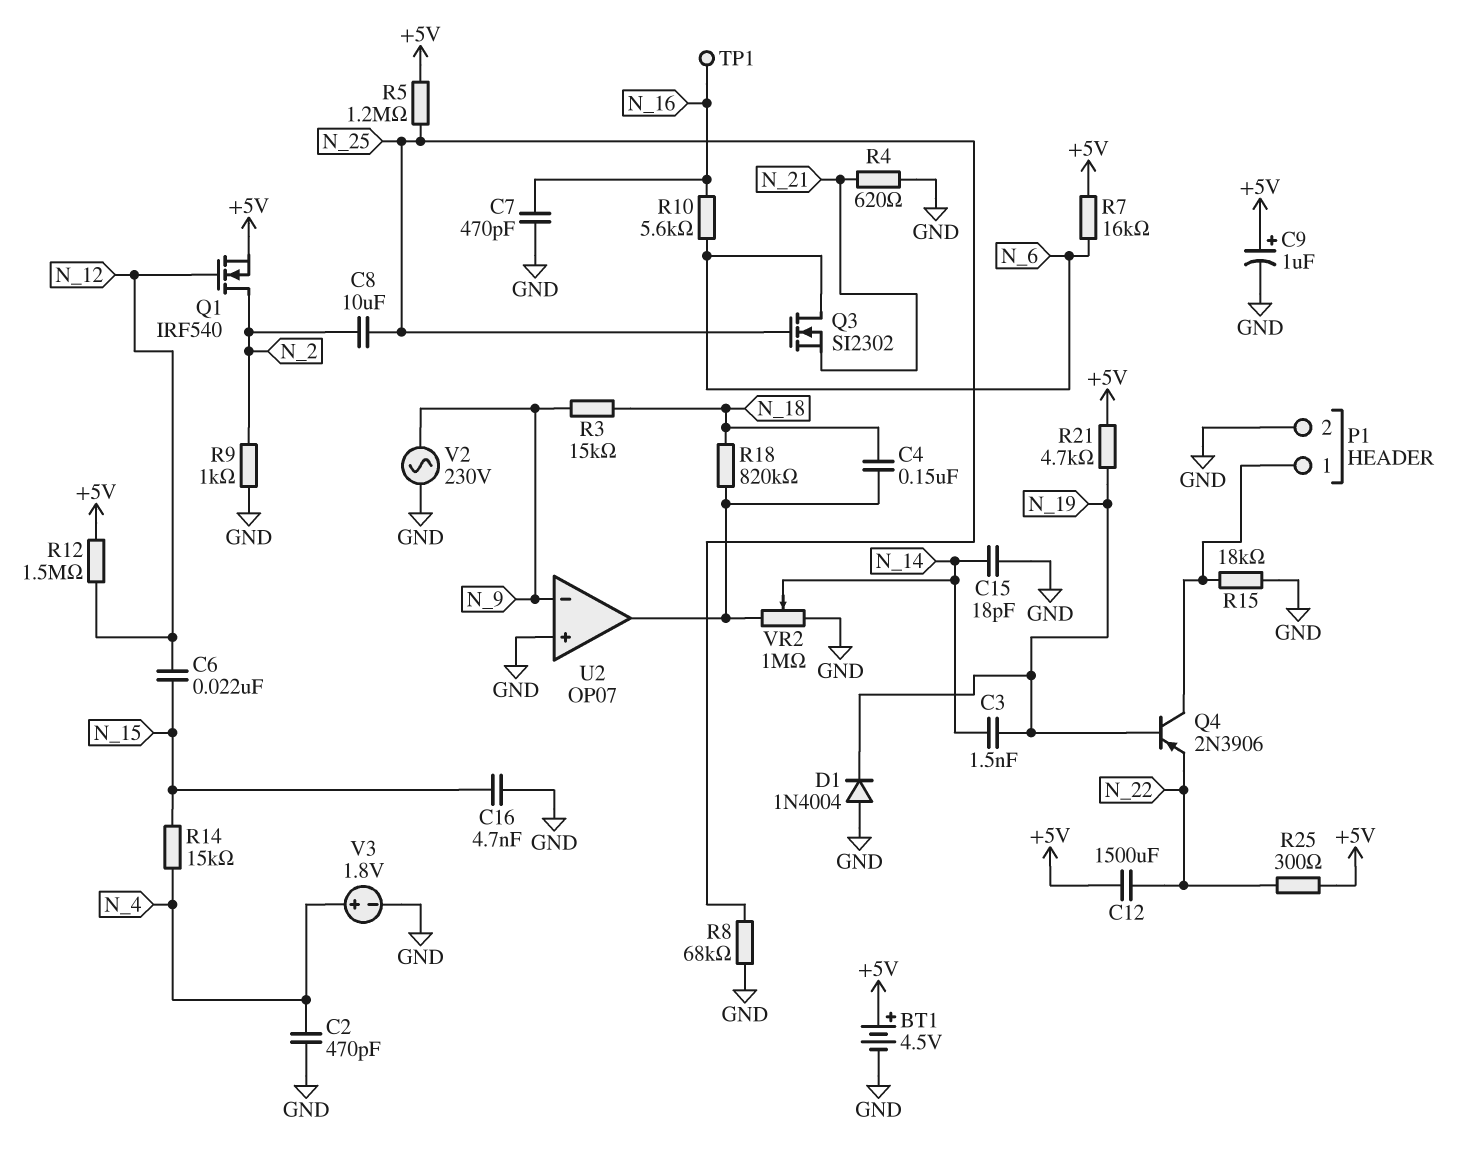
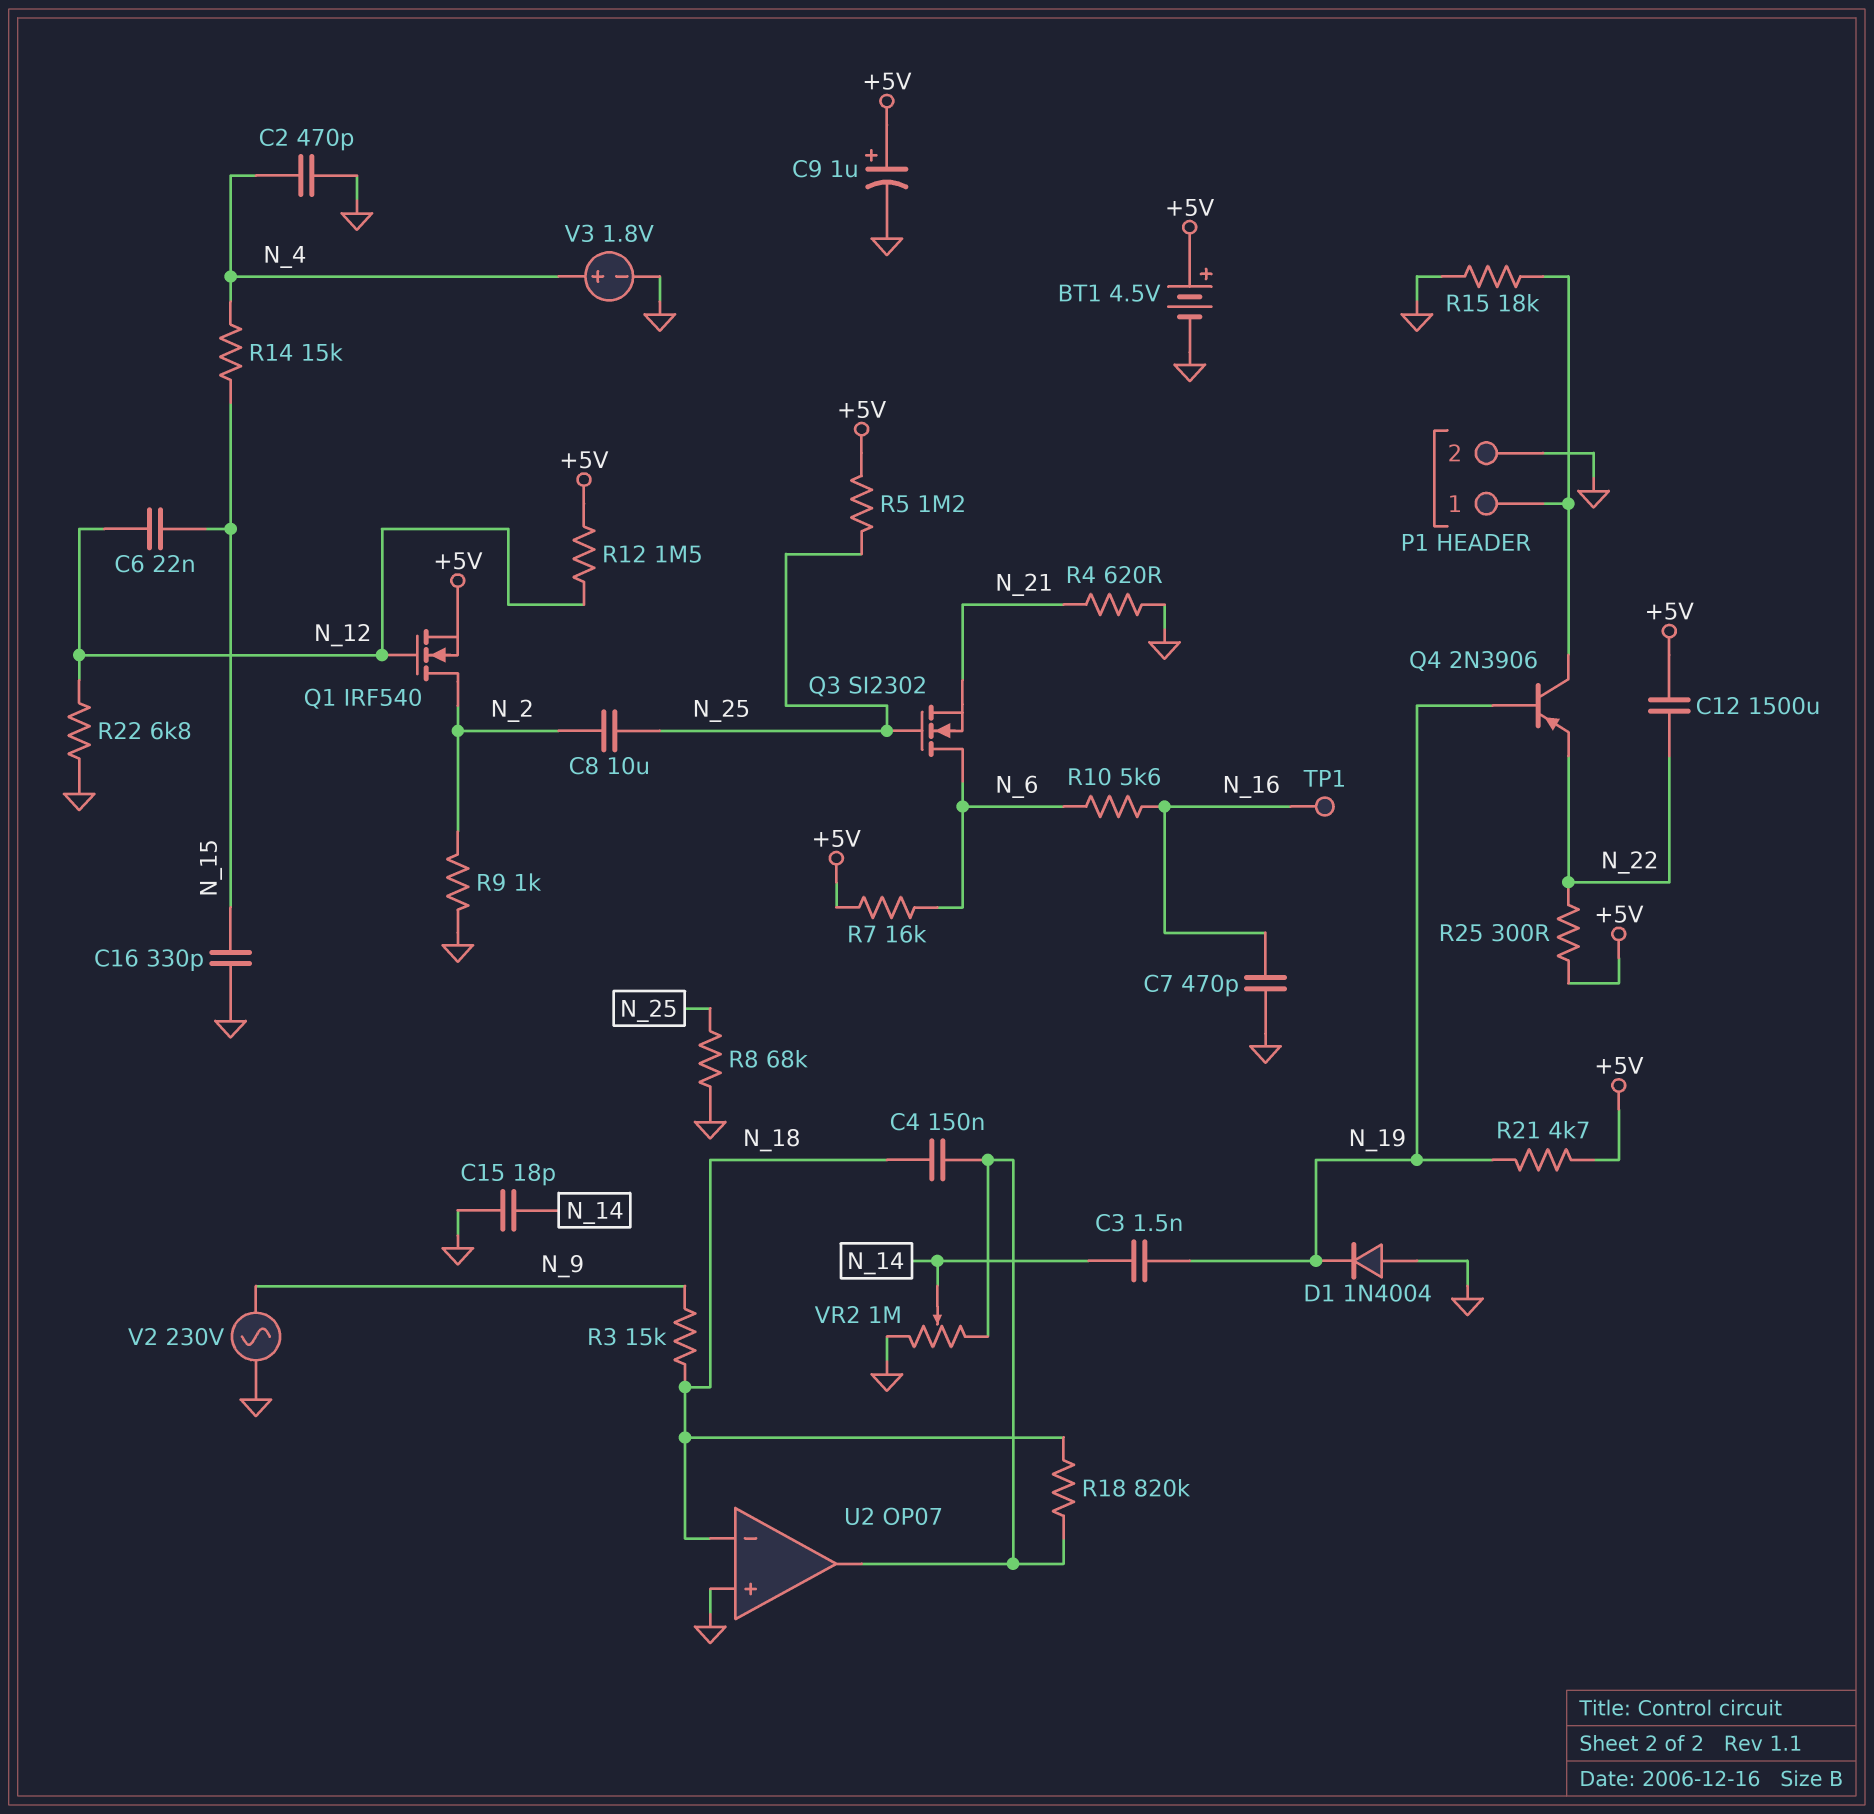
C16: 4.7nF (GND, N_15) -> 330pF (GND, N_15)
R22: none -> 6.8k (GND, N_12)
U2 pin in-: N_9 -> N_18

